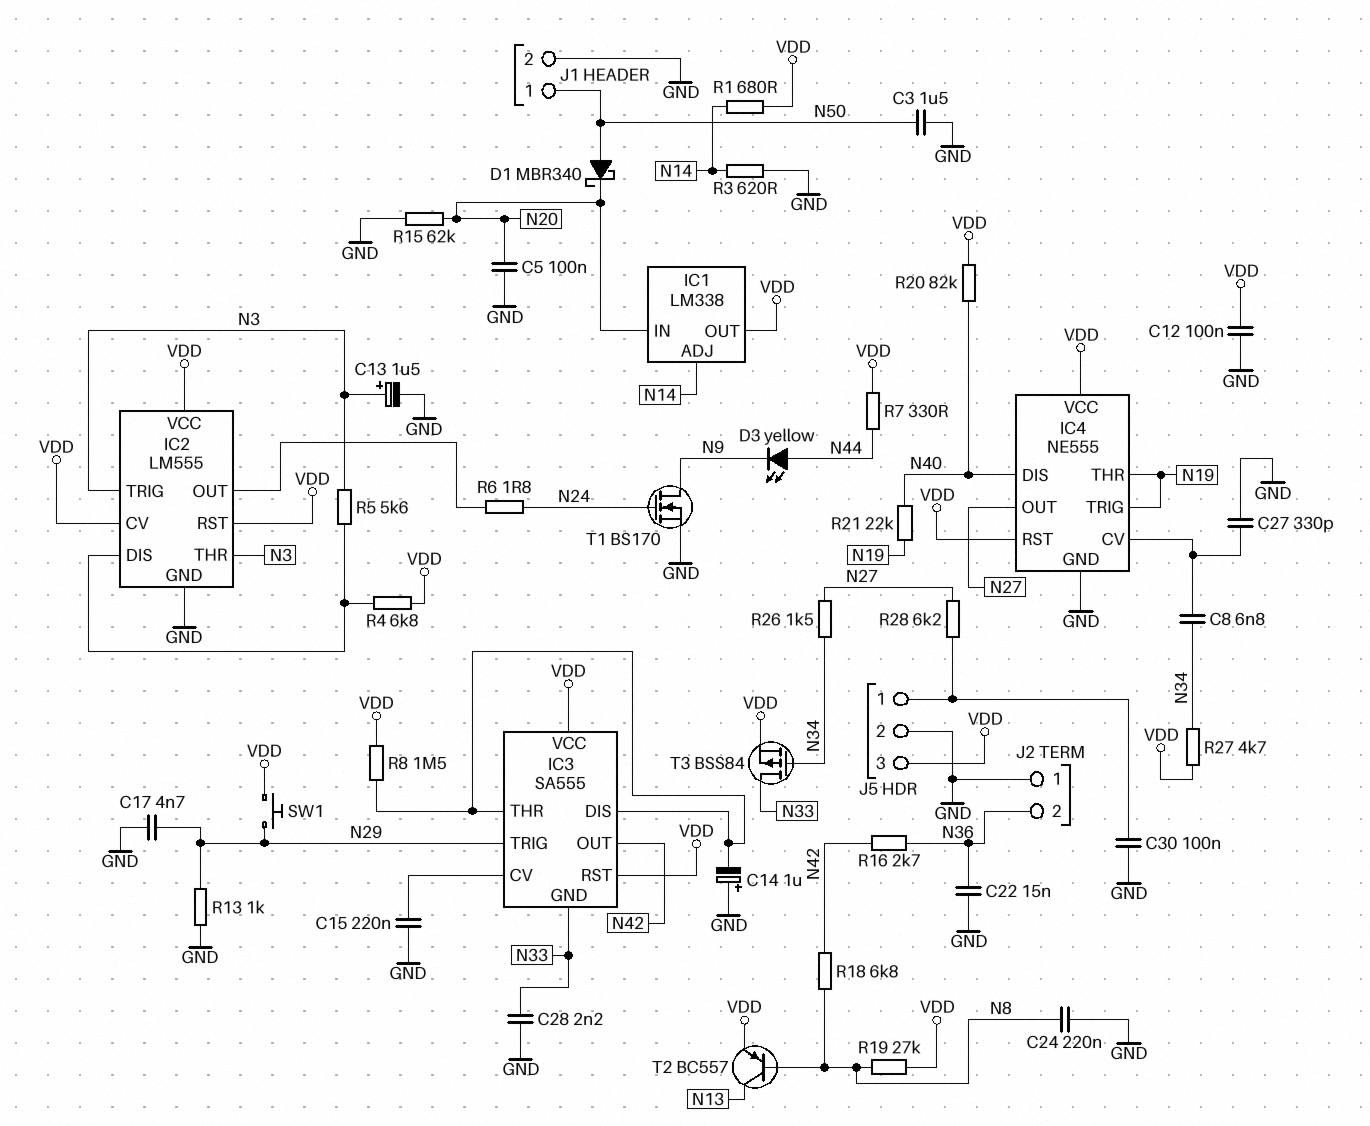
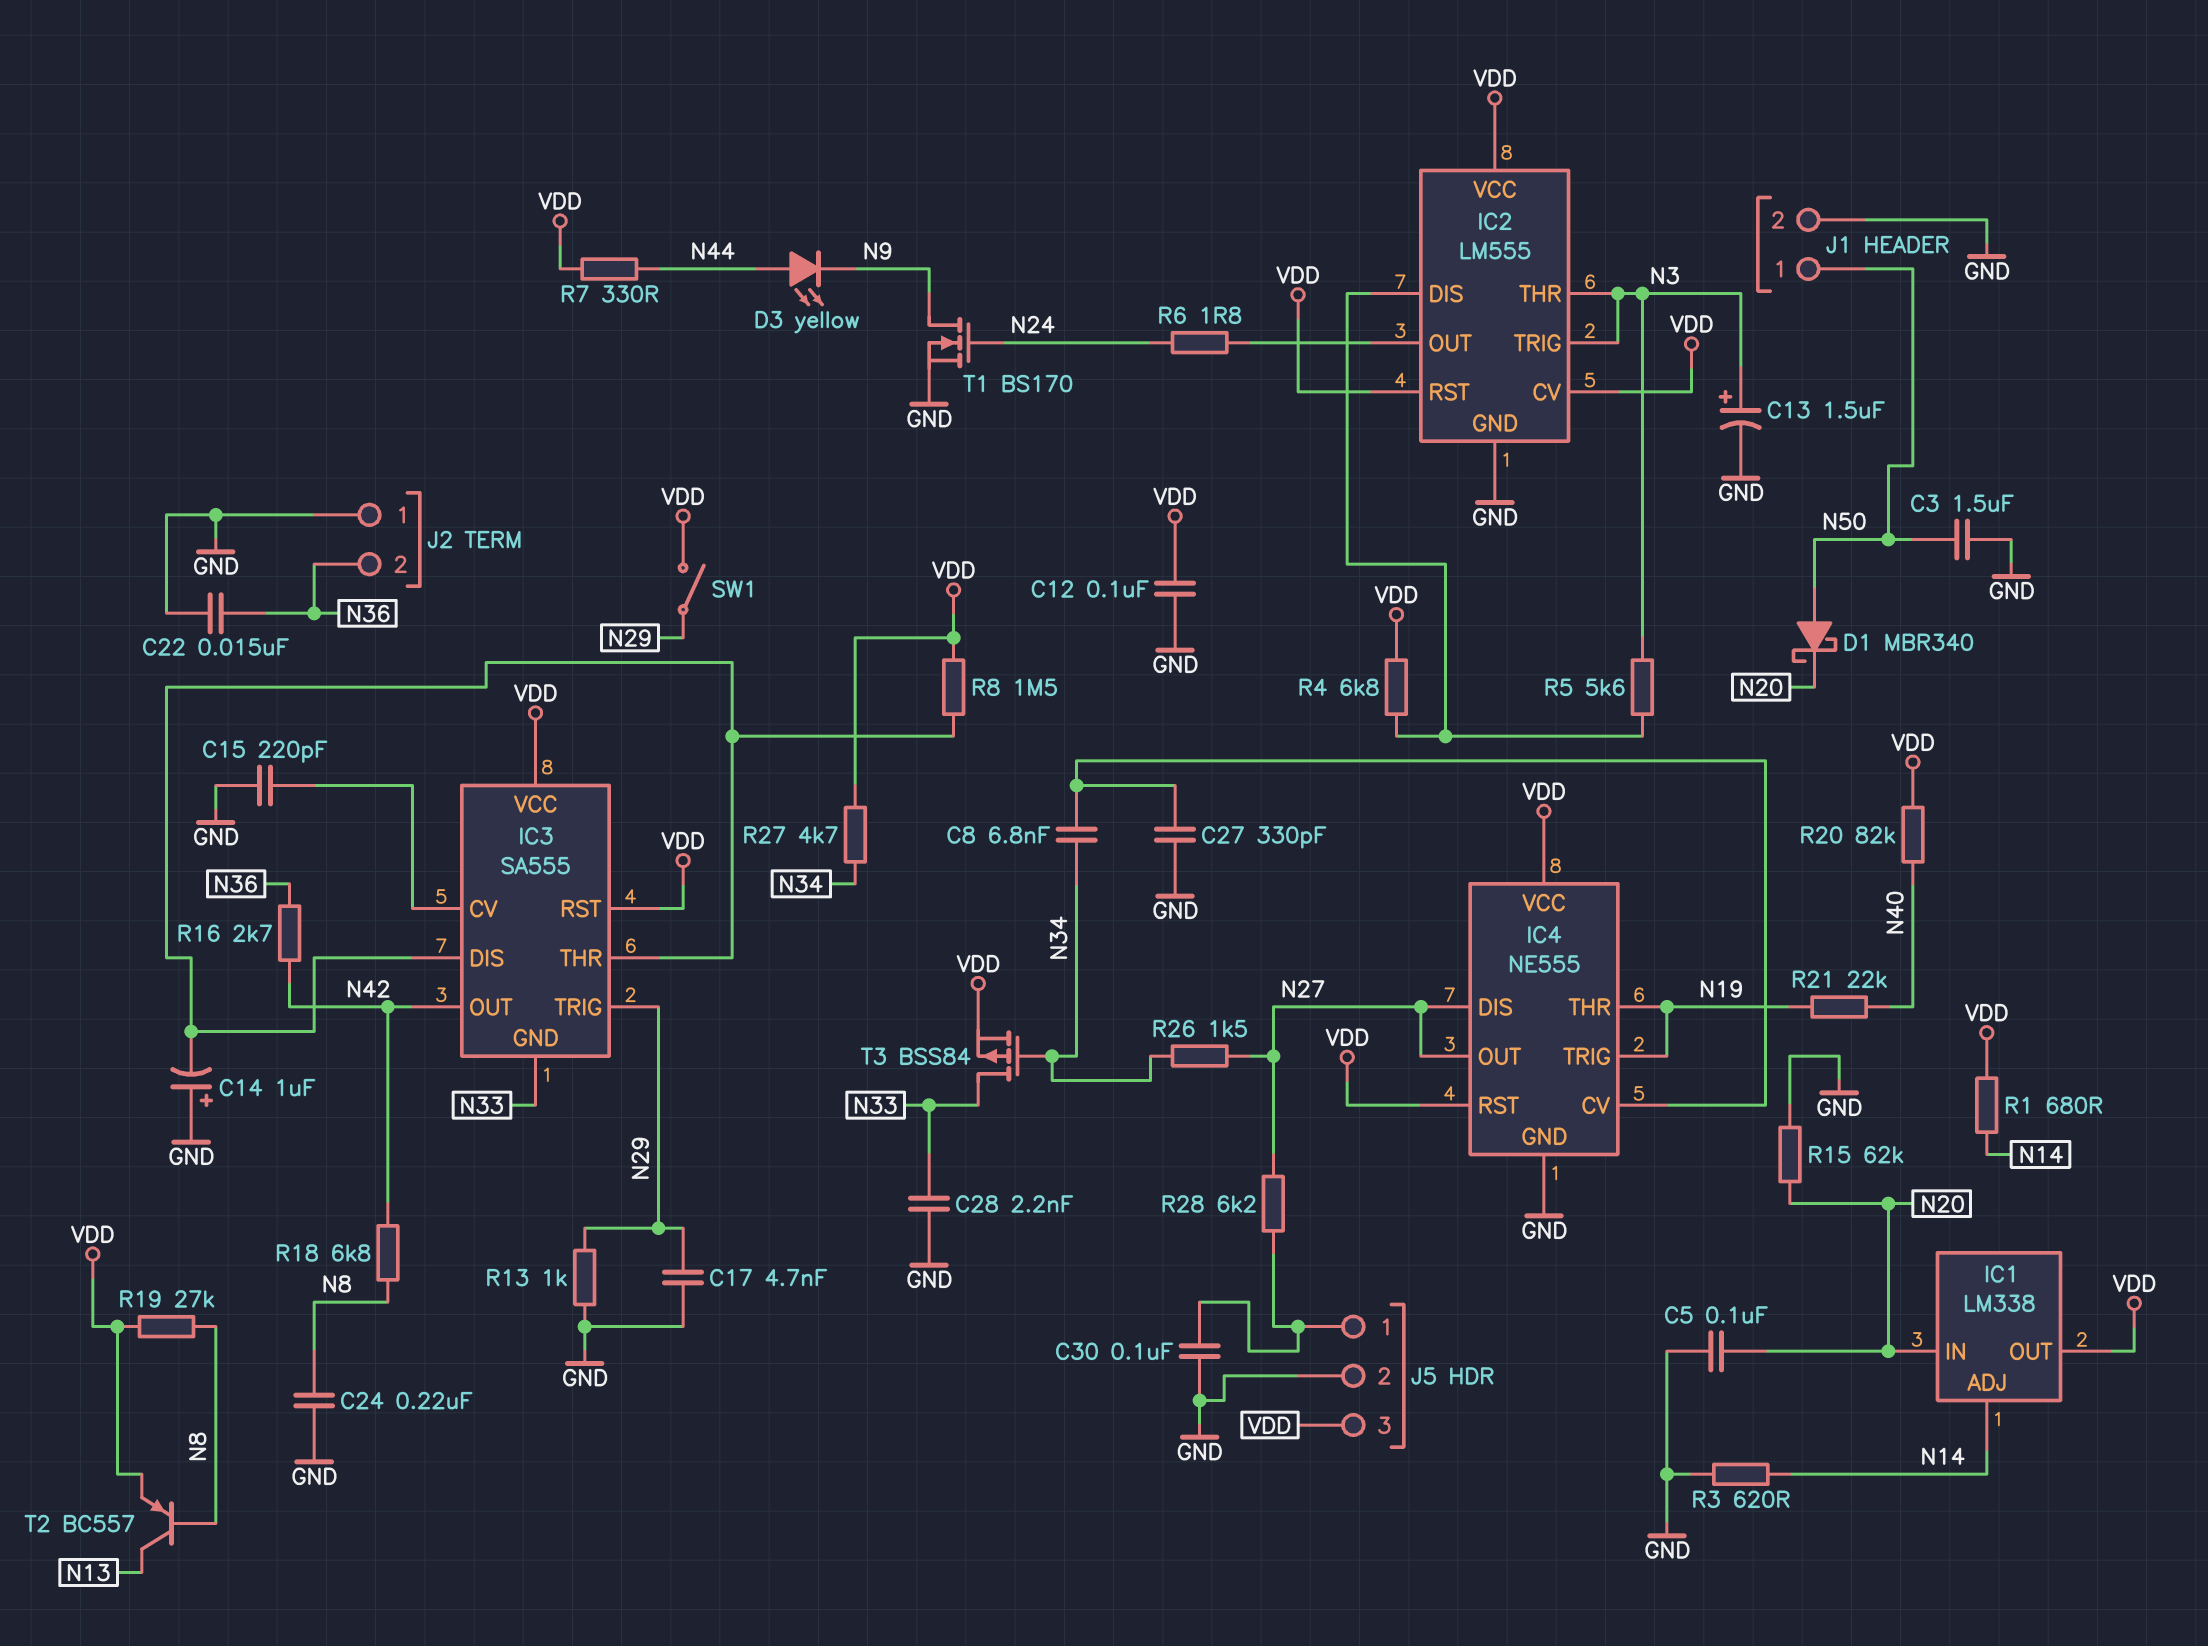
C15: 220nF (GND, IC3/CV) -> 220pF (GND, IC3/CV)
IC4 pin DIS: N40 -> N27
SW1: button (N29, VDD) -> switch (N29, VDD)

